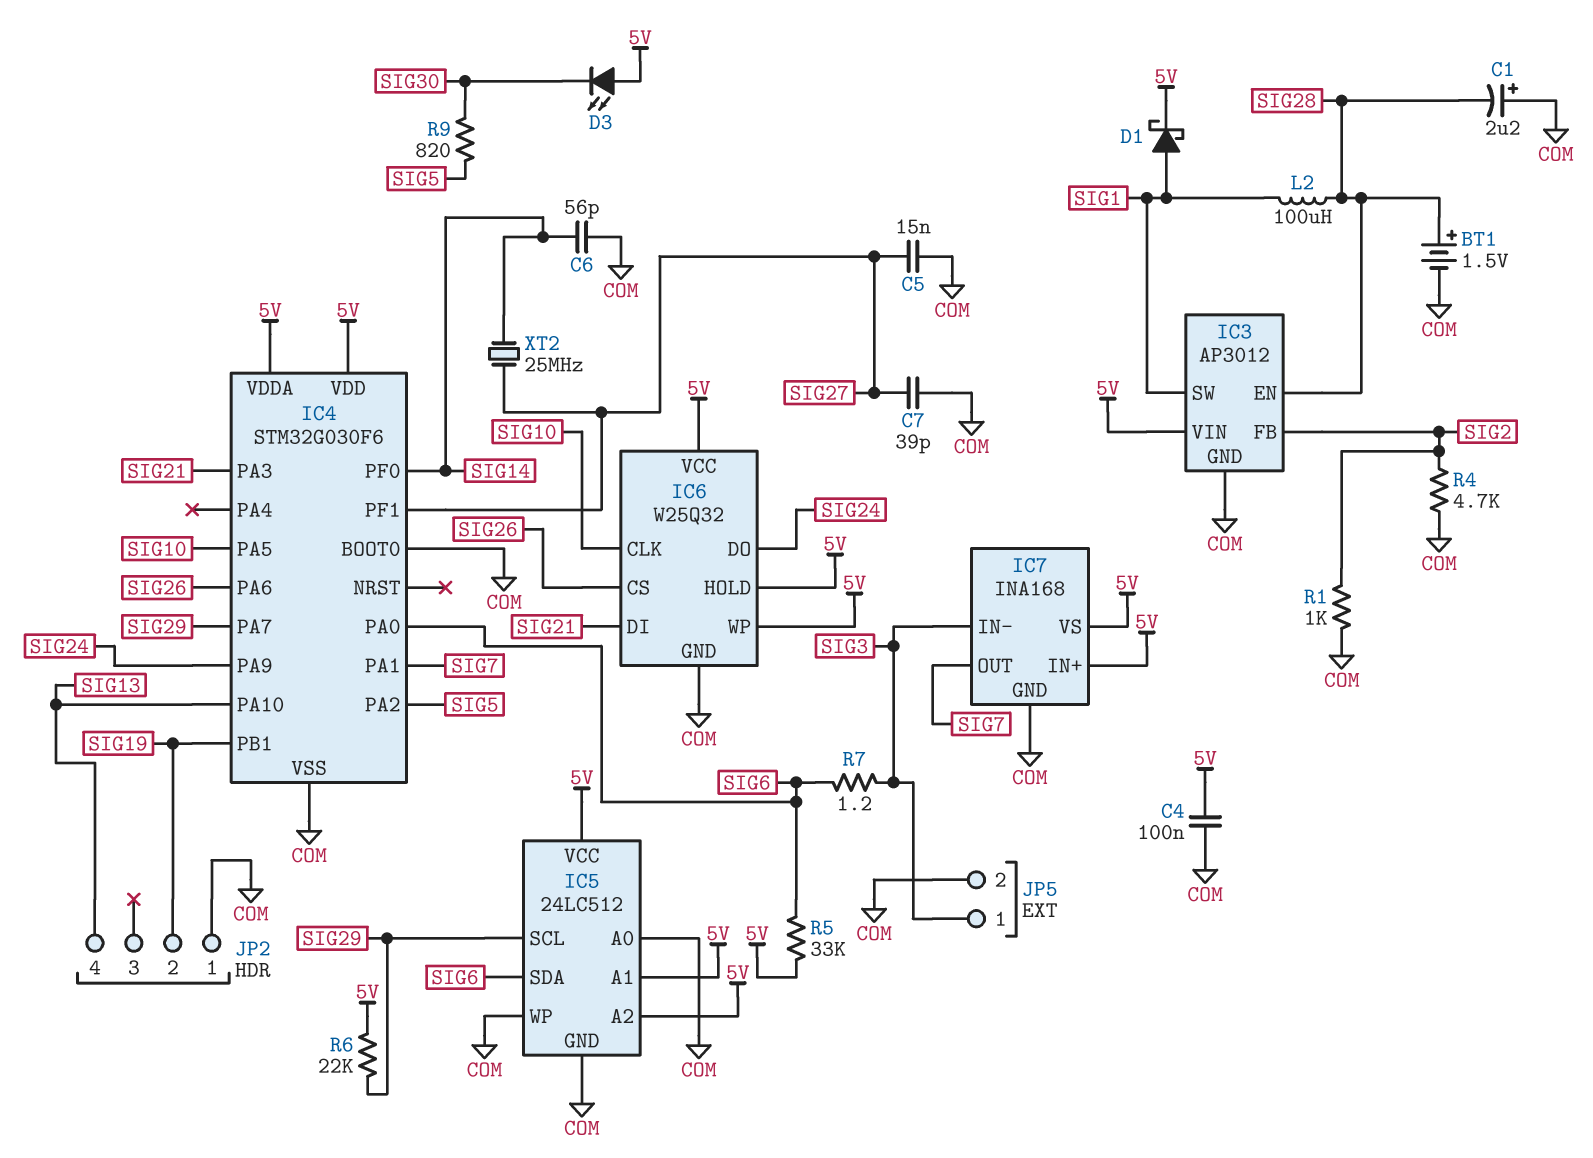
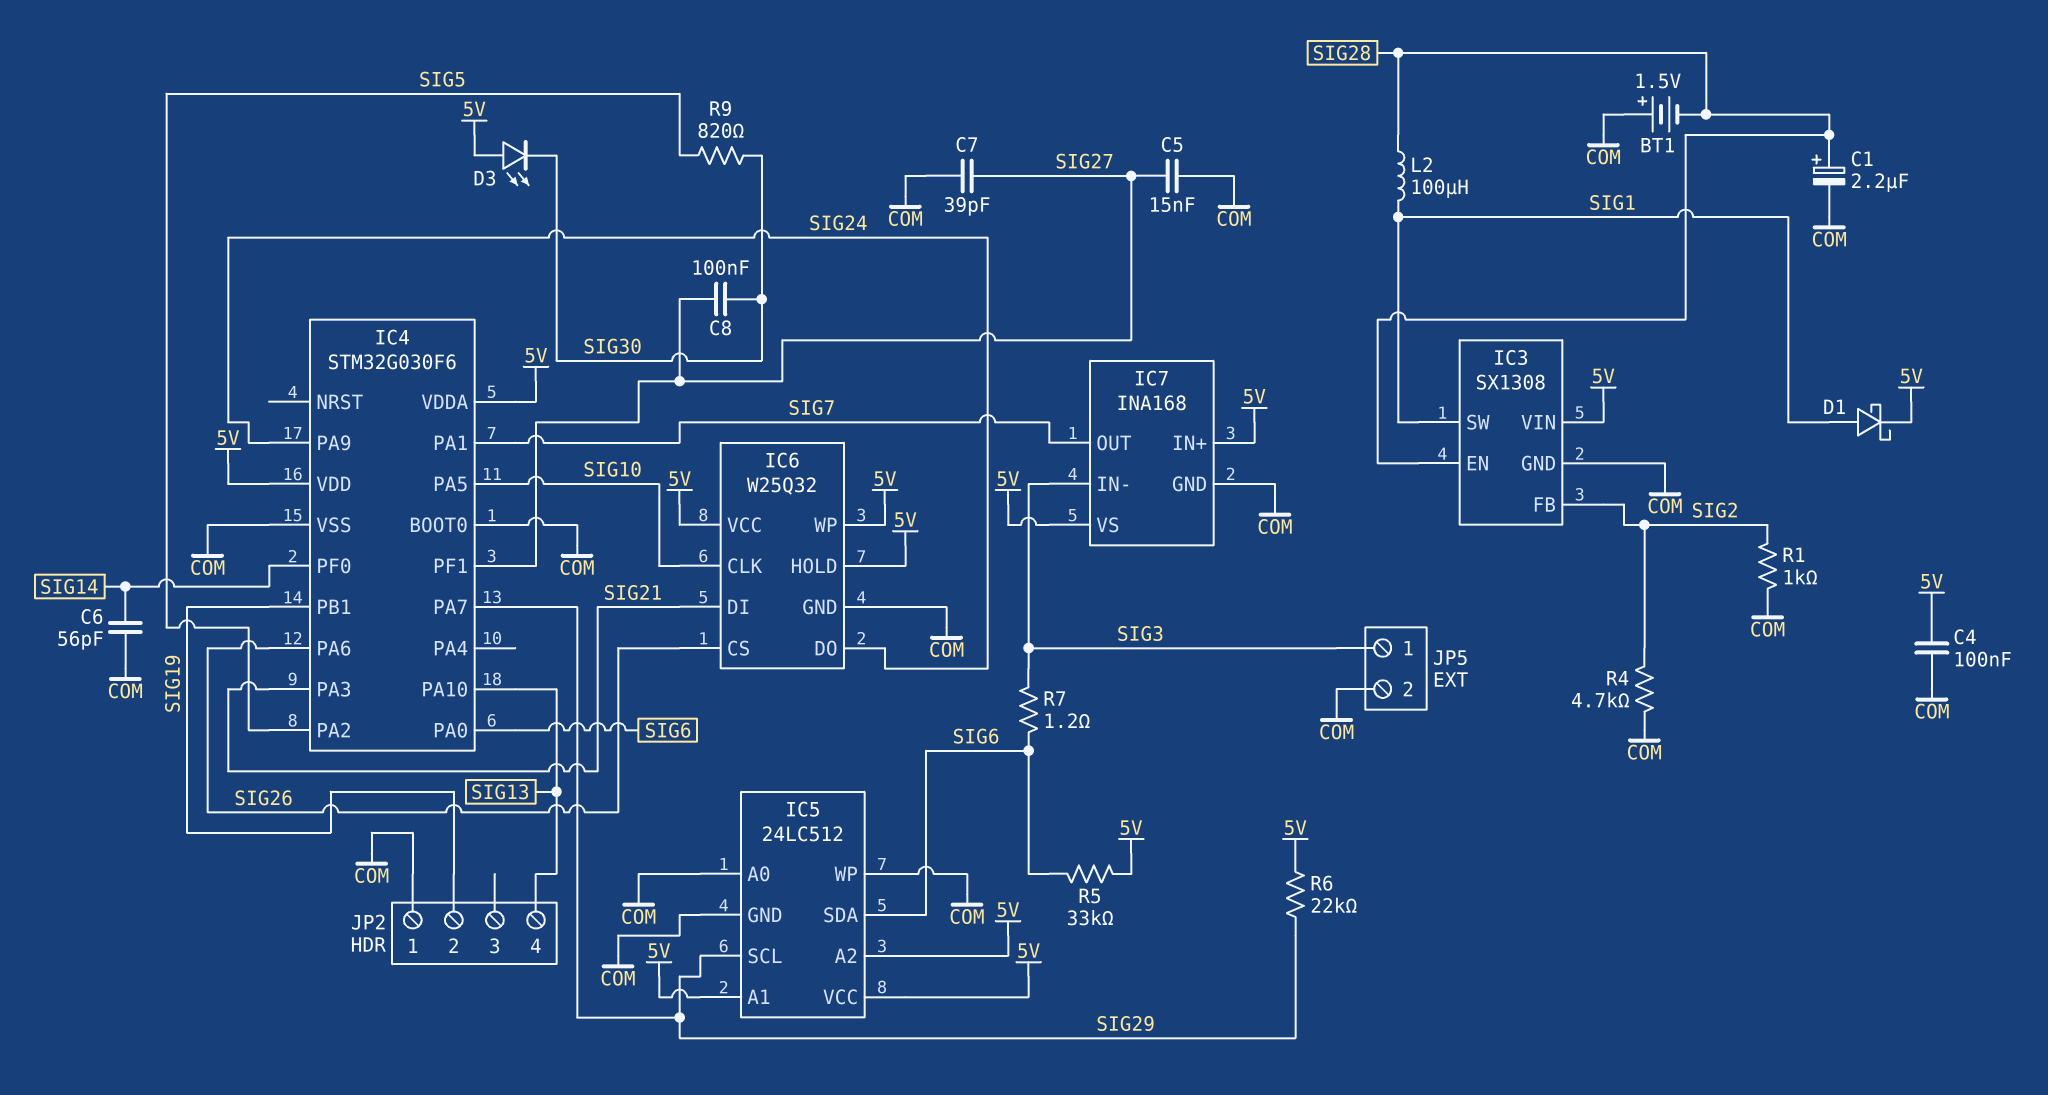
BT1: 1.5V (plus SIG28, minus COM) -> 1.5V (plus COM, minus SIG28)
C1: 2.2uF (plus COM, minus SIG28) -> 2.2uF (plus SIG28, minus COM)
C8: none -> 100nF (SIG27, SIG30)
IC3: AP3012 -> SX1308
XT2: 25MHz (SIG14, SIG27) -> none

